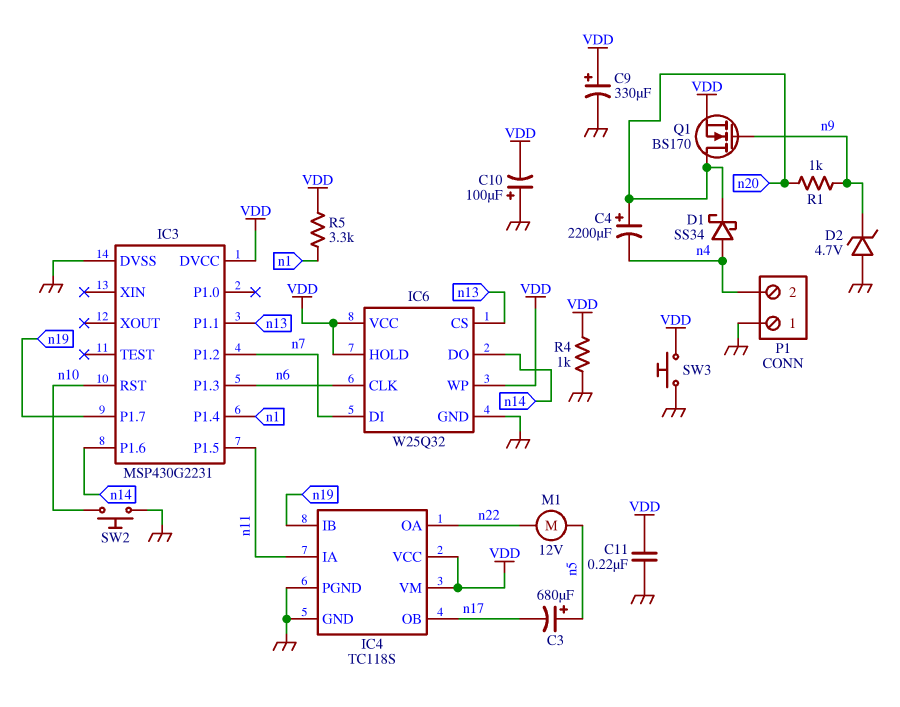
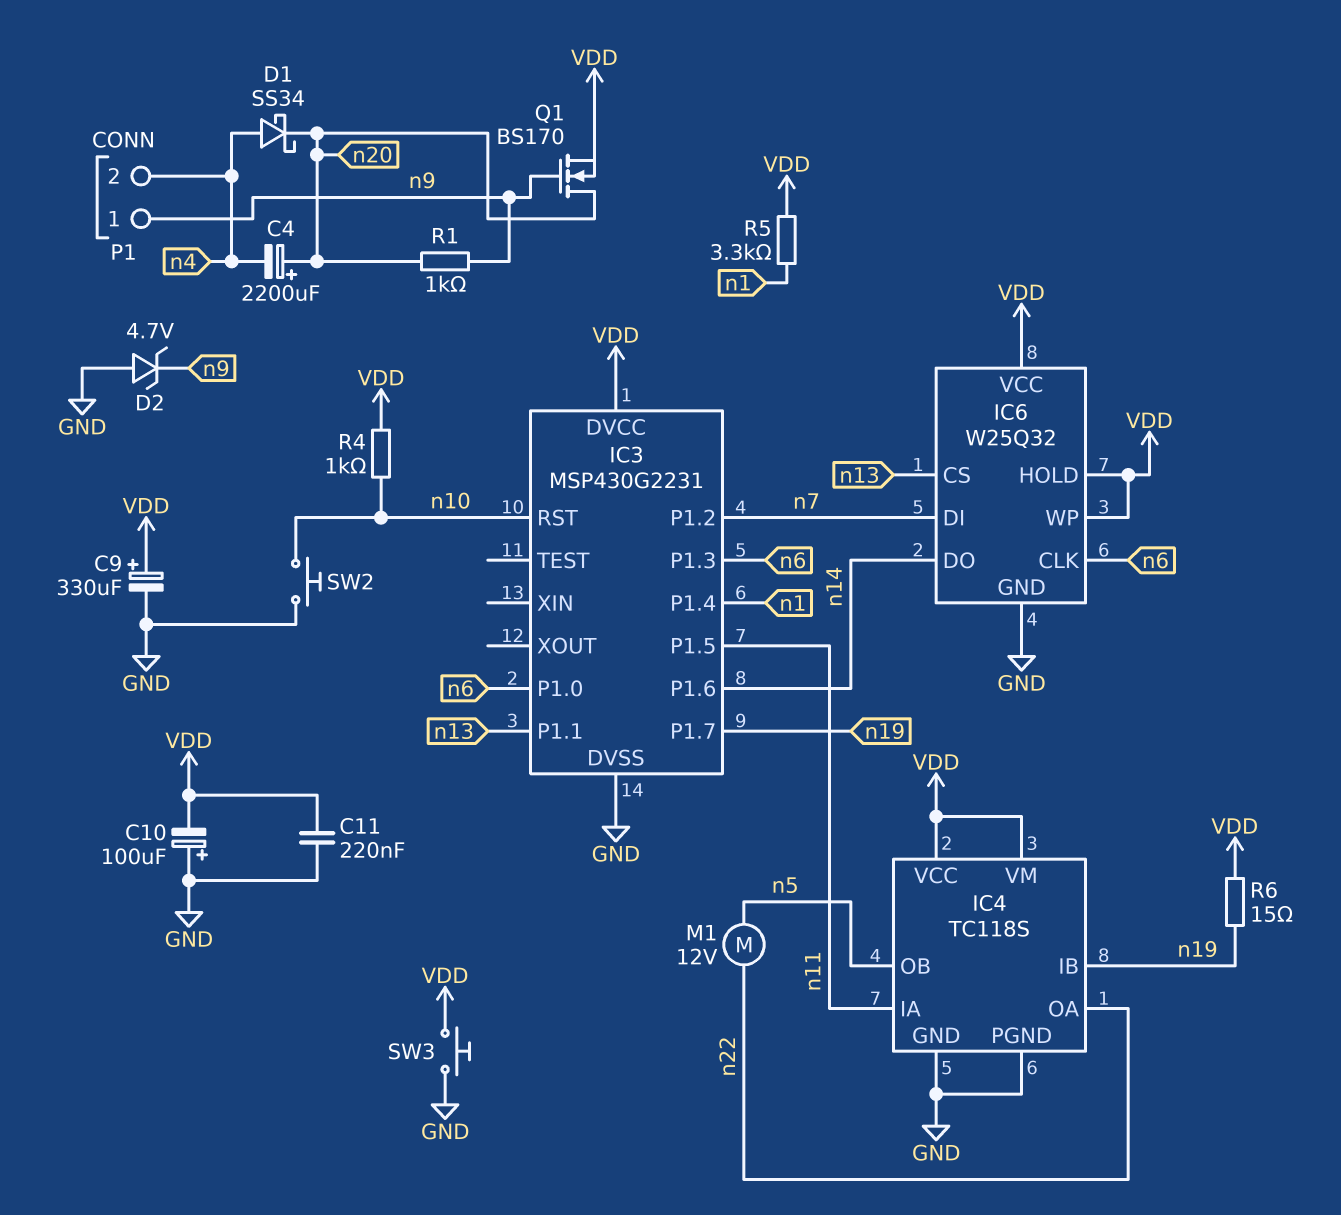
C3: 680uF (plus n5, minus n17) -> none
IC3 pin P1.0: none -> n6
IC4 pin OB: n17 -> n5
P1 pin 1: GND -> n9
R4: 1k (GND, VDD) -> 1k (VDD, n10)
R6: none -> 15 (VDD, n19)

